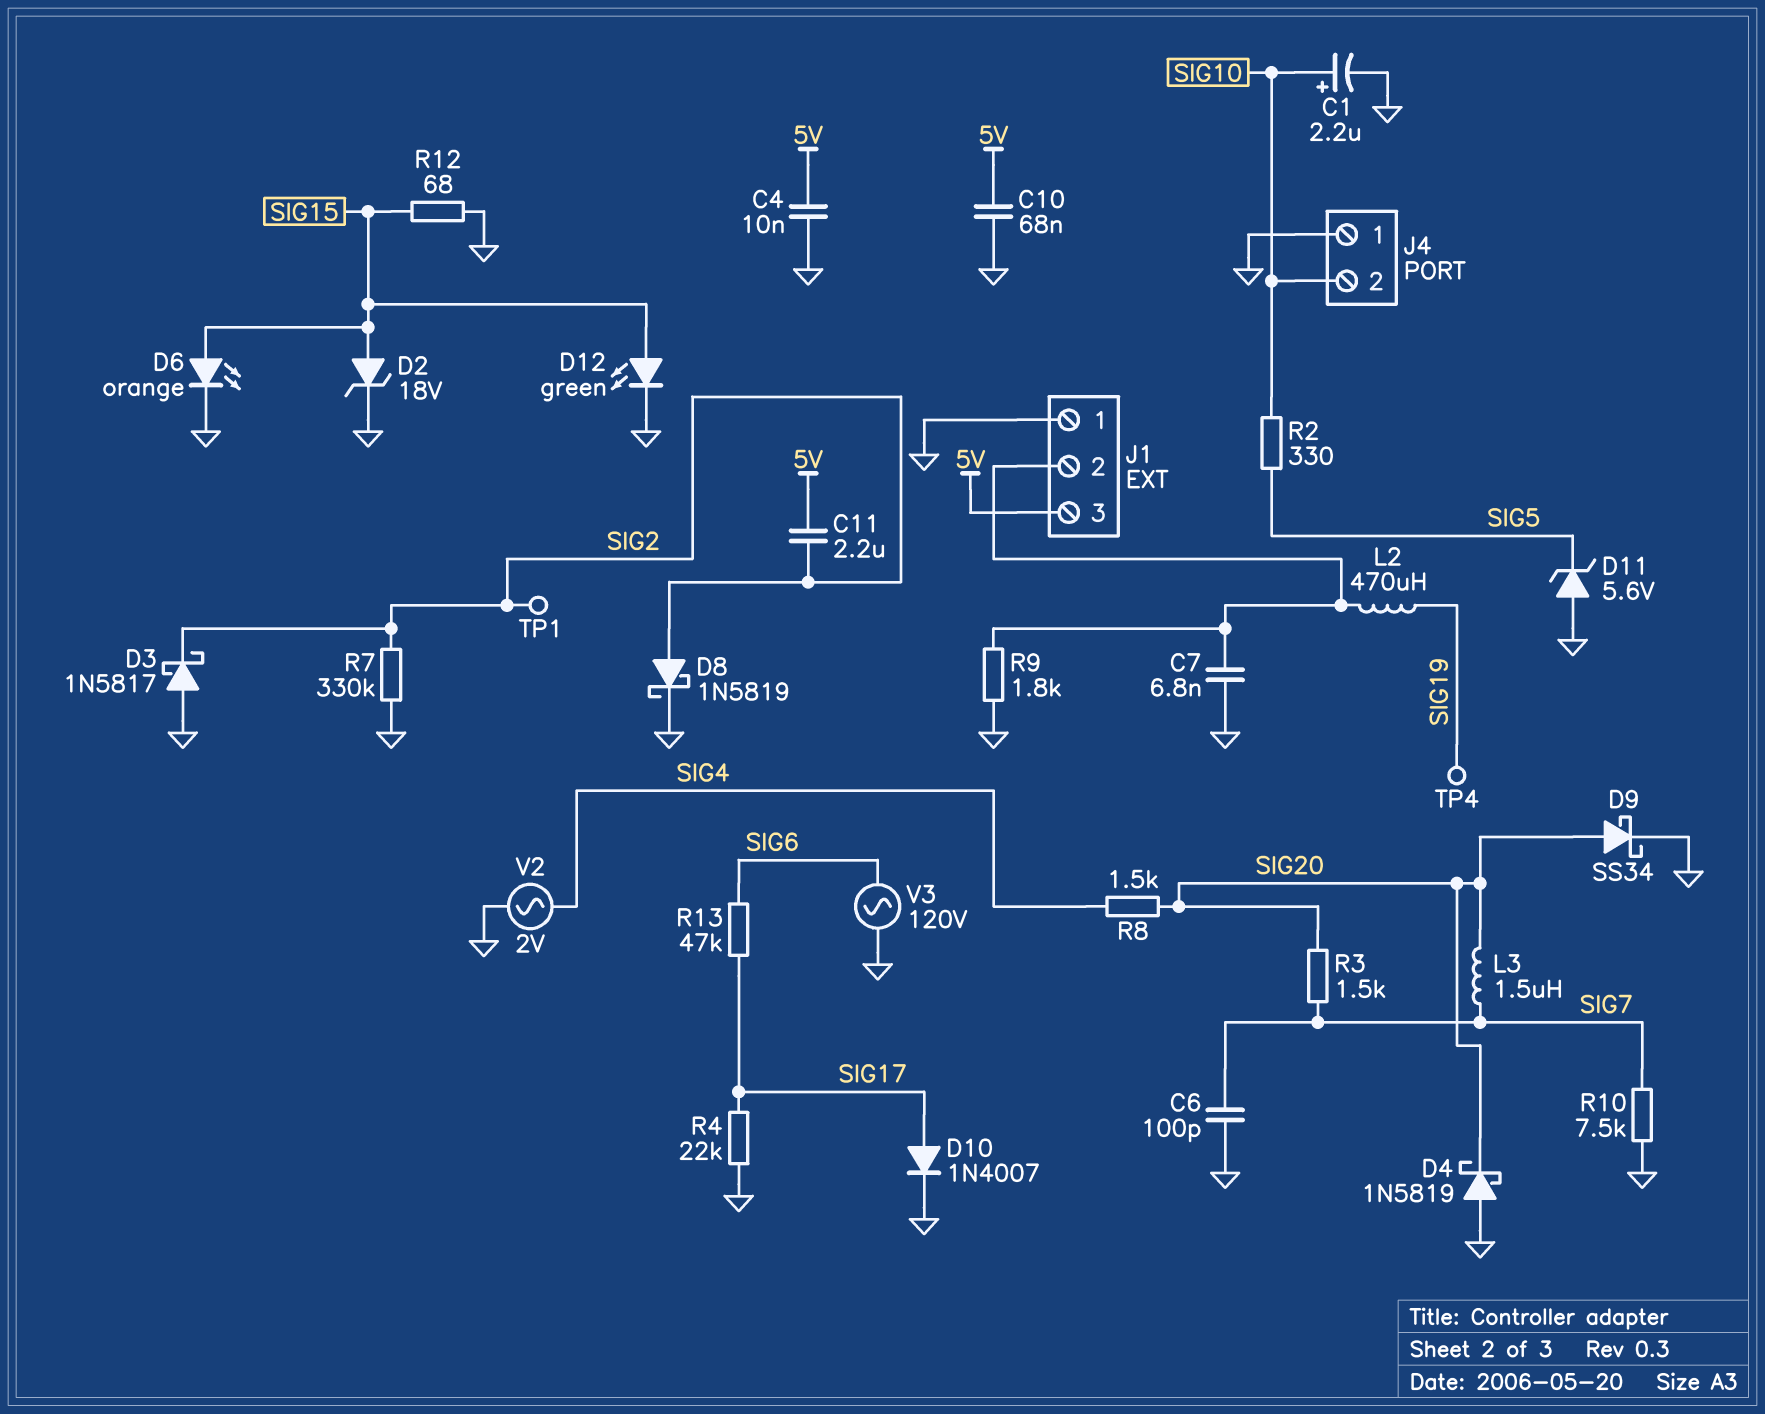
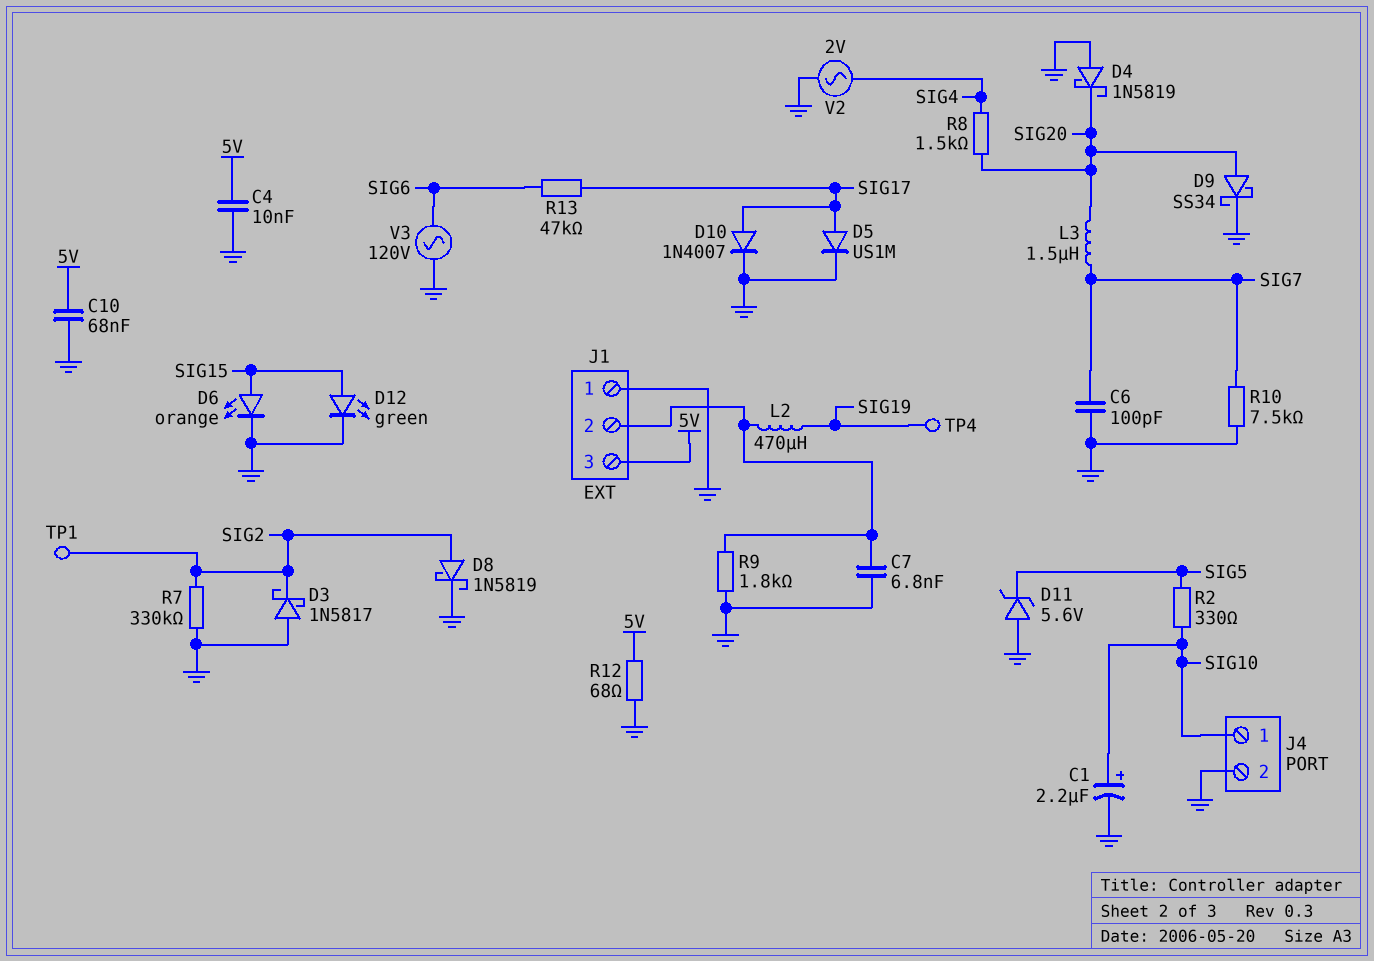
C11: 2.2uF (5V, SIG2) -> none
D2: zener 18V (A SIG15, K GND) -> none
D5: none -> diode US1M (A SIG17, K GND)
J4 pin 1: GND -> SIG10
J4 pin 2: SIG10 -> GND
R3: 1.5k (SIG7, SIG20) -> none
R4: 22k (GND, SIG17) -> none
R12: 68 (GND, SIG15) -> 68 (5V, GND)

